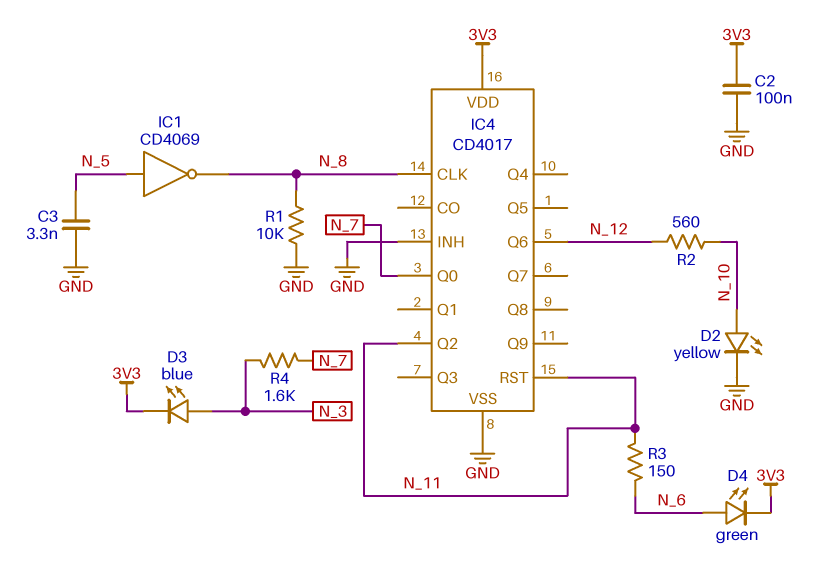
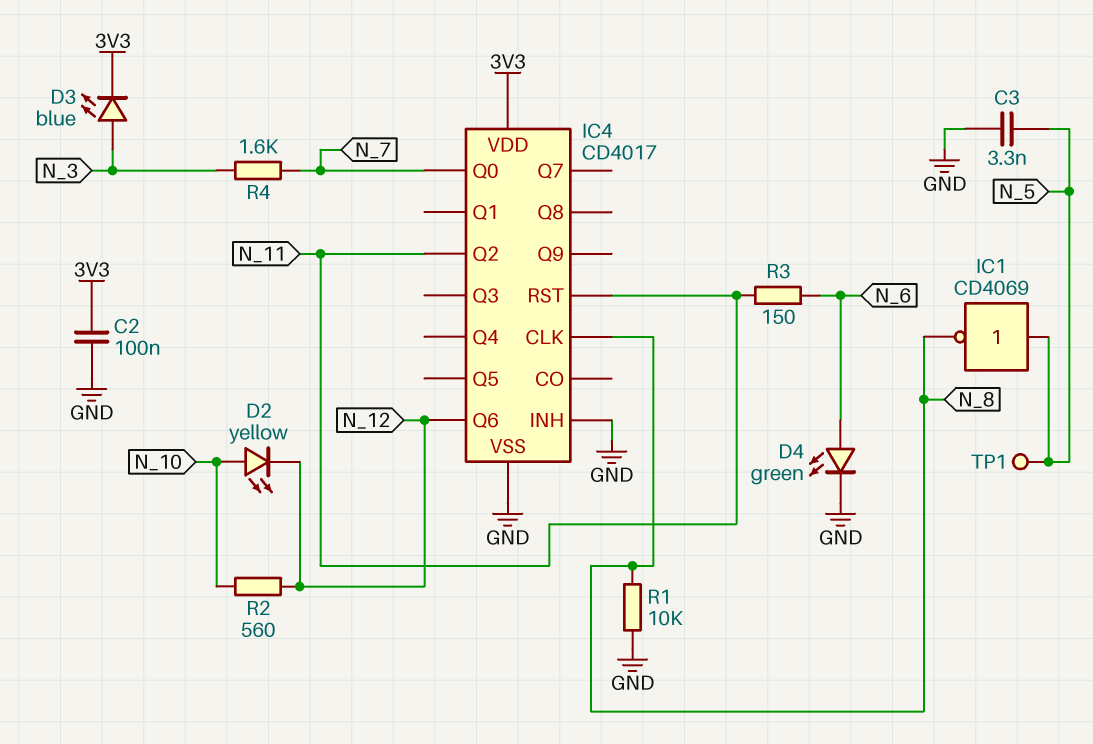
D2: LED yellow (A N_10, K GND) -> LED yellow (A N_10, K N_12)
D4: LED green (A N_6, K 3V3) -> LED green (A N_6, K GND)
TP1: none -> test point (N_5)

